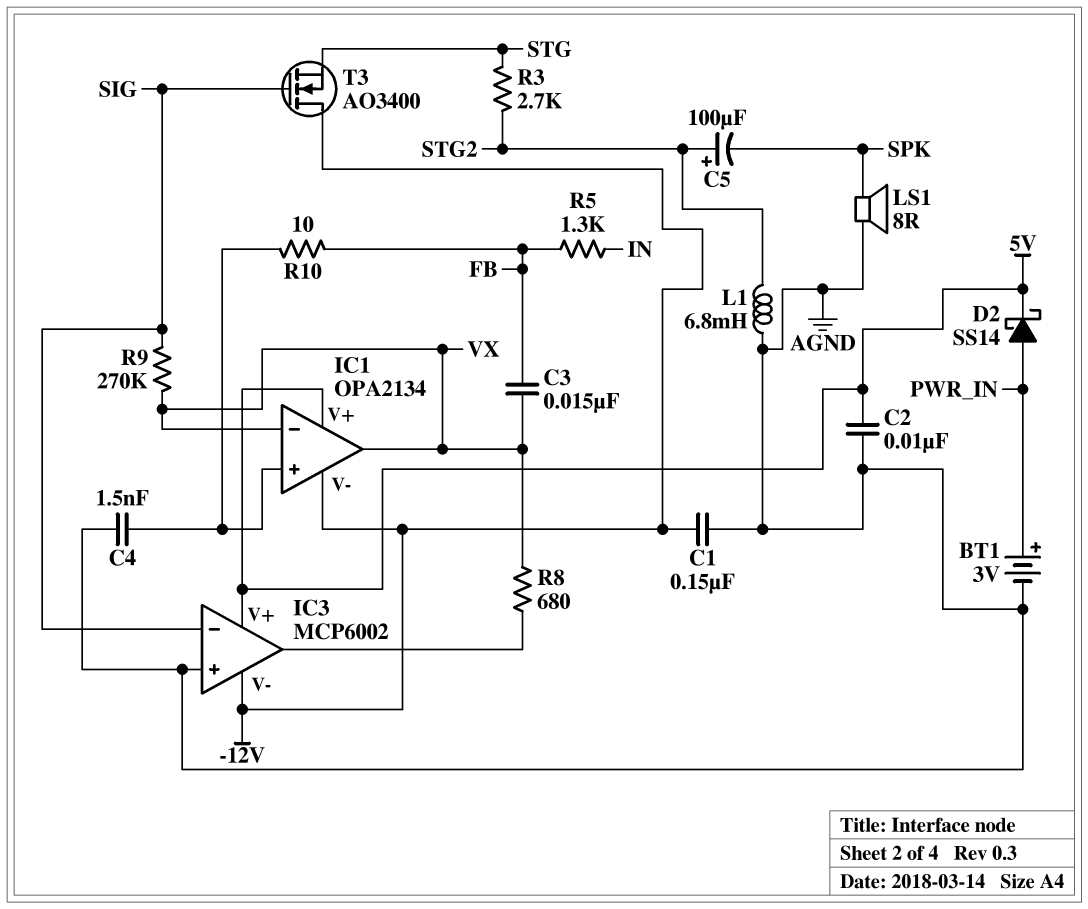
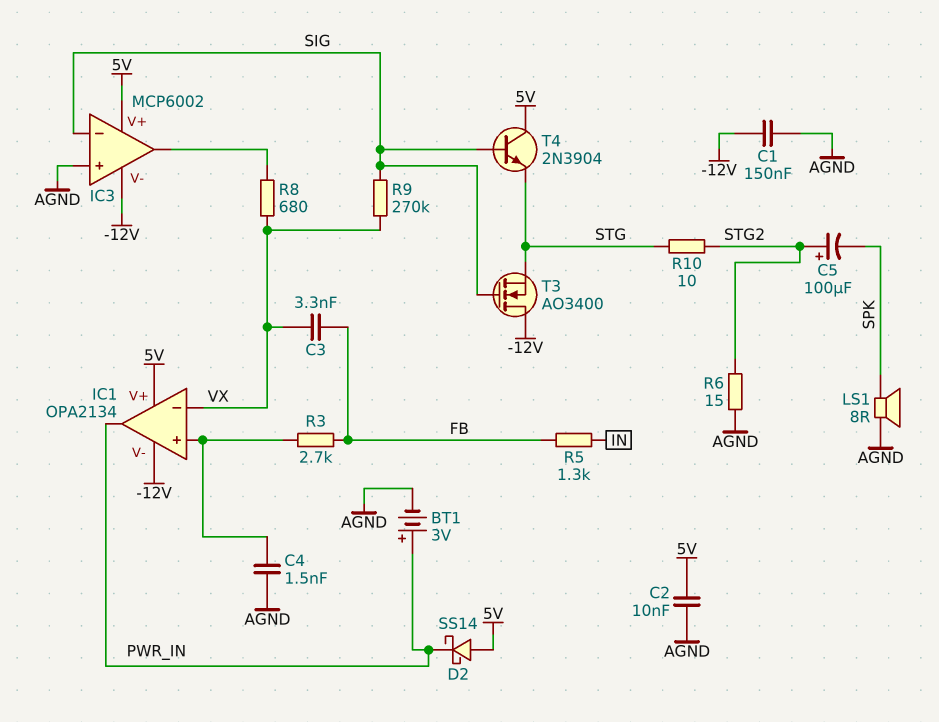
C3: 15nF (FB, VX) -> 3.3nF (FB, VX)
D2: schottky SS14 (A PWR_IN, K 5V) -> schottky SS14 (A 5V, K PWR_IN)
IC1 pin out: VX -> PWR_IN
L1: 6.8mH (AGND, STG2) -> none
R3: 2.7k (STG, STG2) -> 2.7k (FB, IC1/in+)
R6: none -> 15 (AGND, STG2)
R10: 10 (FB, IC1/in+) -> 10 (STG, STG2)
T4: none -> NPN 2N3904 (B SIG, C 5V, E STG)

